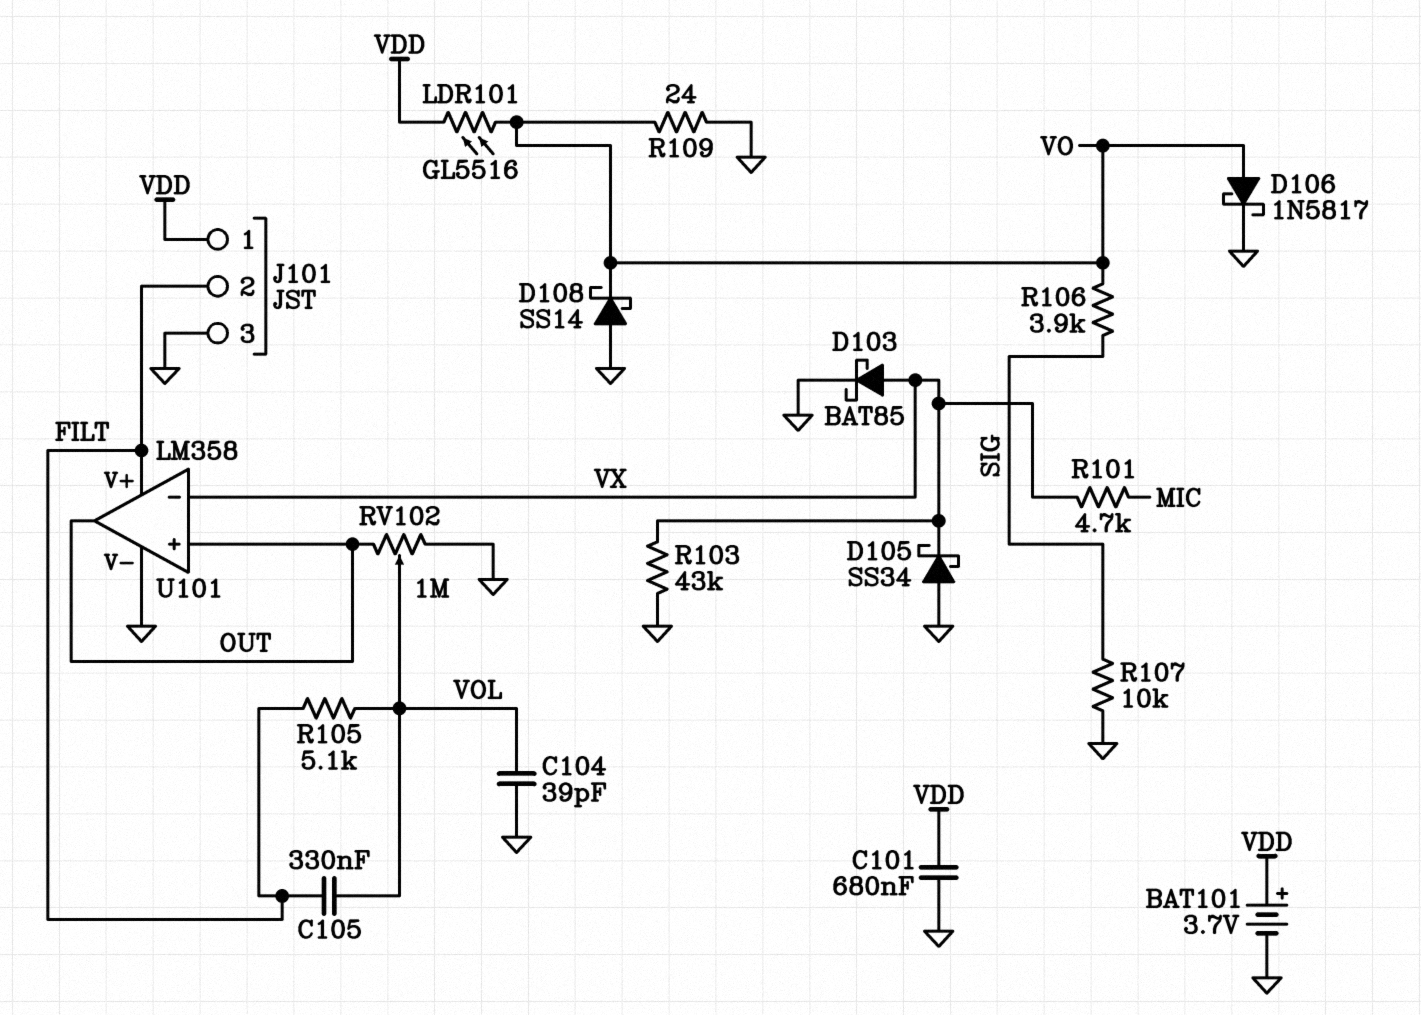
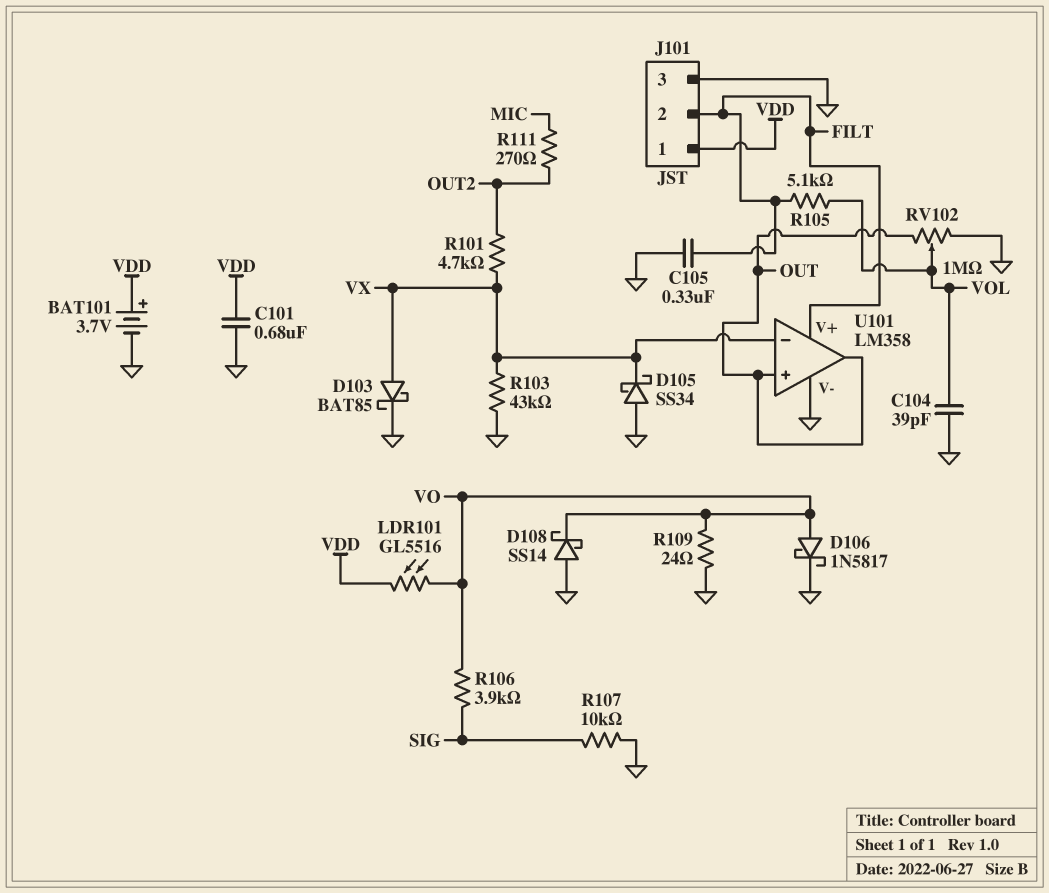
C105: 330nF (FILT, VOL) -> 330nF (FILT, GND)
R101: 4.7k (MIC, VX) -> 4.7k (OUT2, VX)
R111: none -> 270 (MIC, OUT2)

